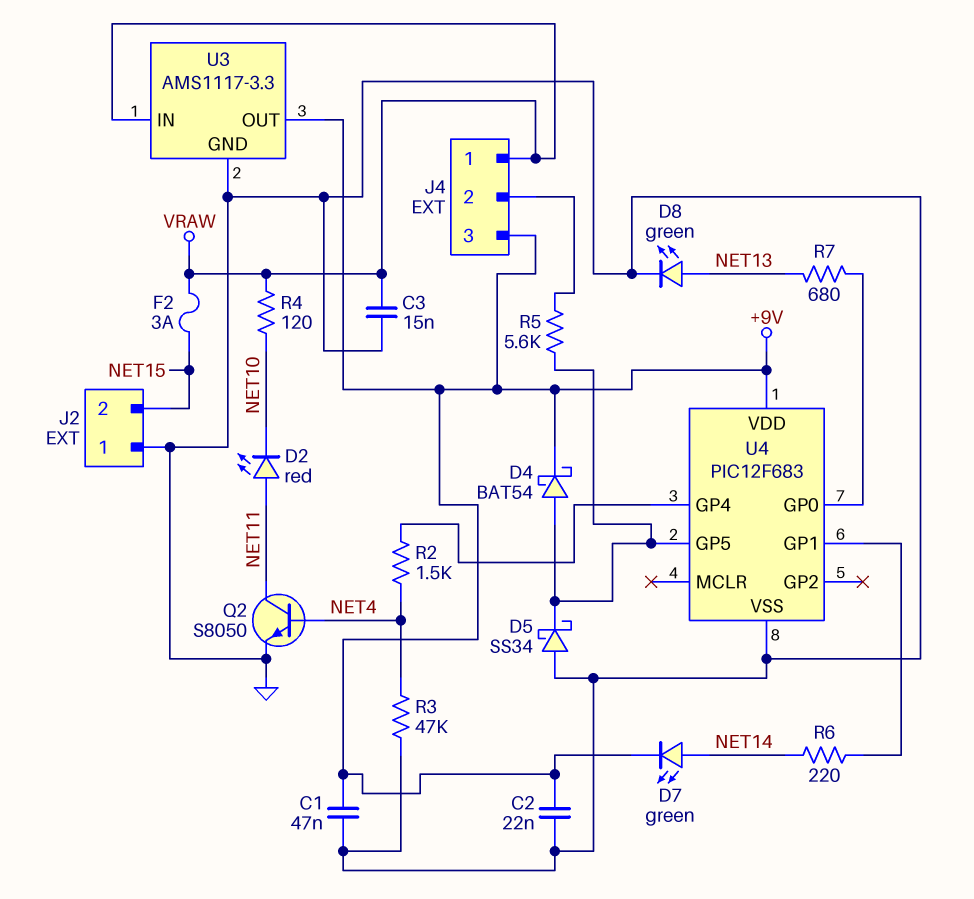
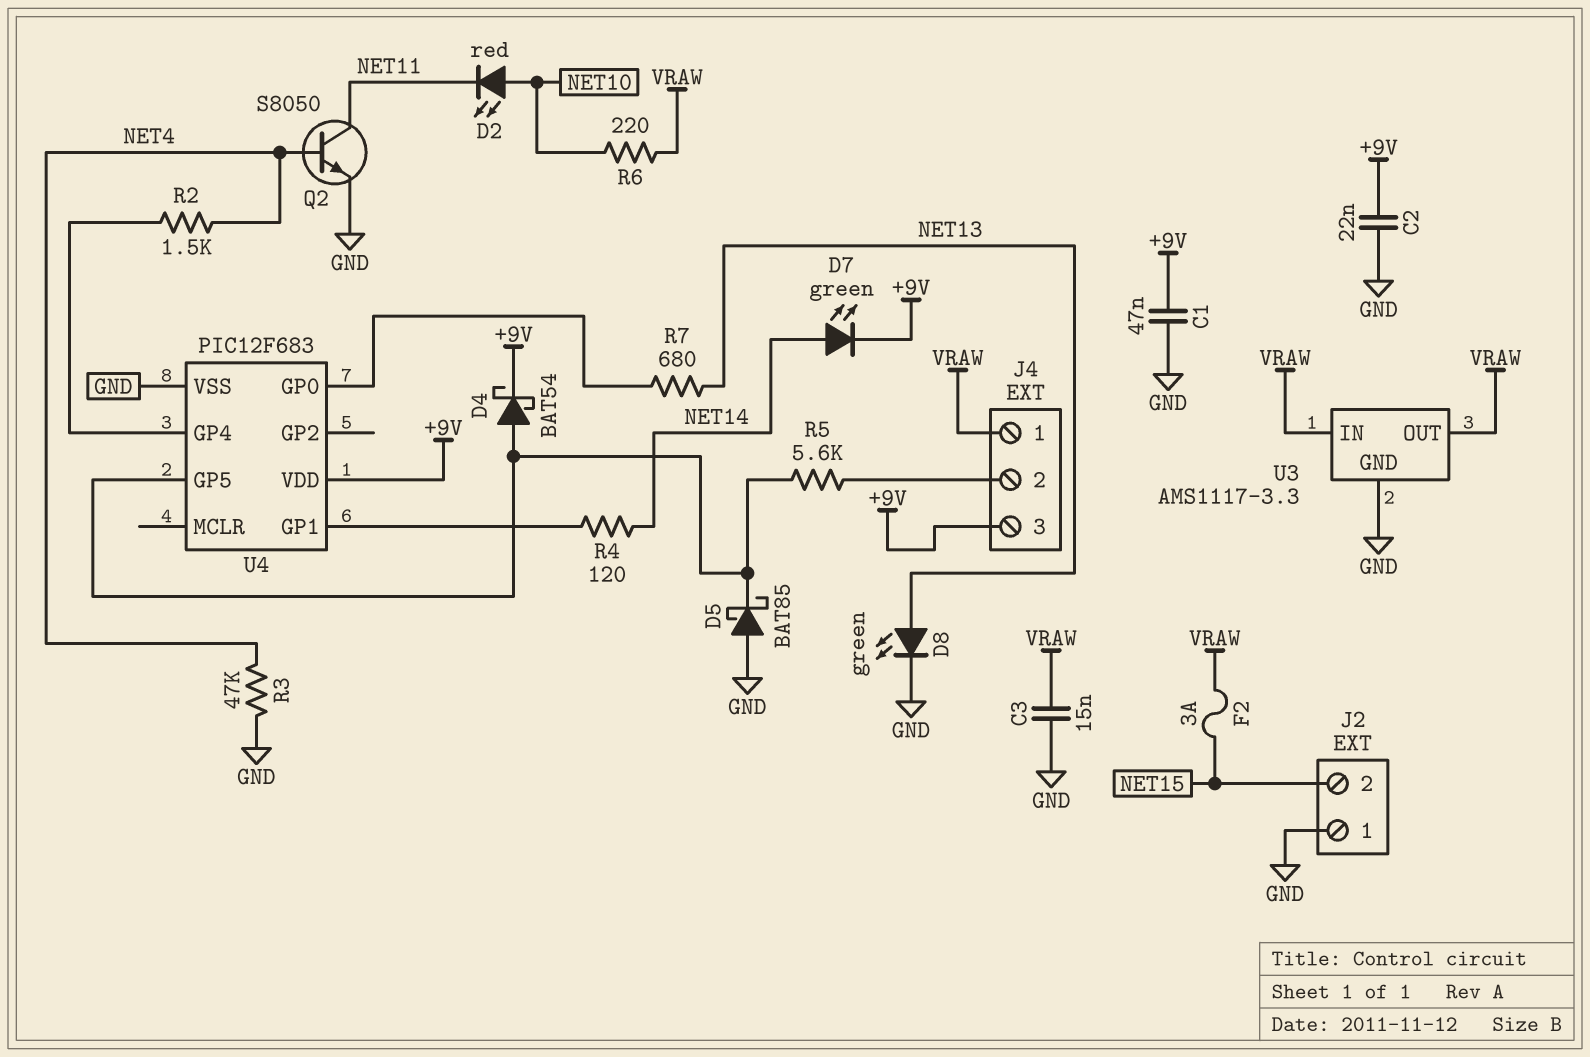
D2: LED red (A NET11, K NET10) -> LED red (A NET10, K NET11)
D5: schottky SS34 (A GND, K U4/GP5) -> schottky BAT85 (A GND, K U4/GP5)
R4: 120 (NET10, VRAW) -> 120 (NET14, U4/GP1)
R6: 220 (NET14, U4/GP1) -> 220 (NET10, VRAW)
U3 pin OUT: +9V -> VRAW

